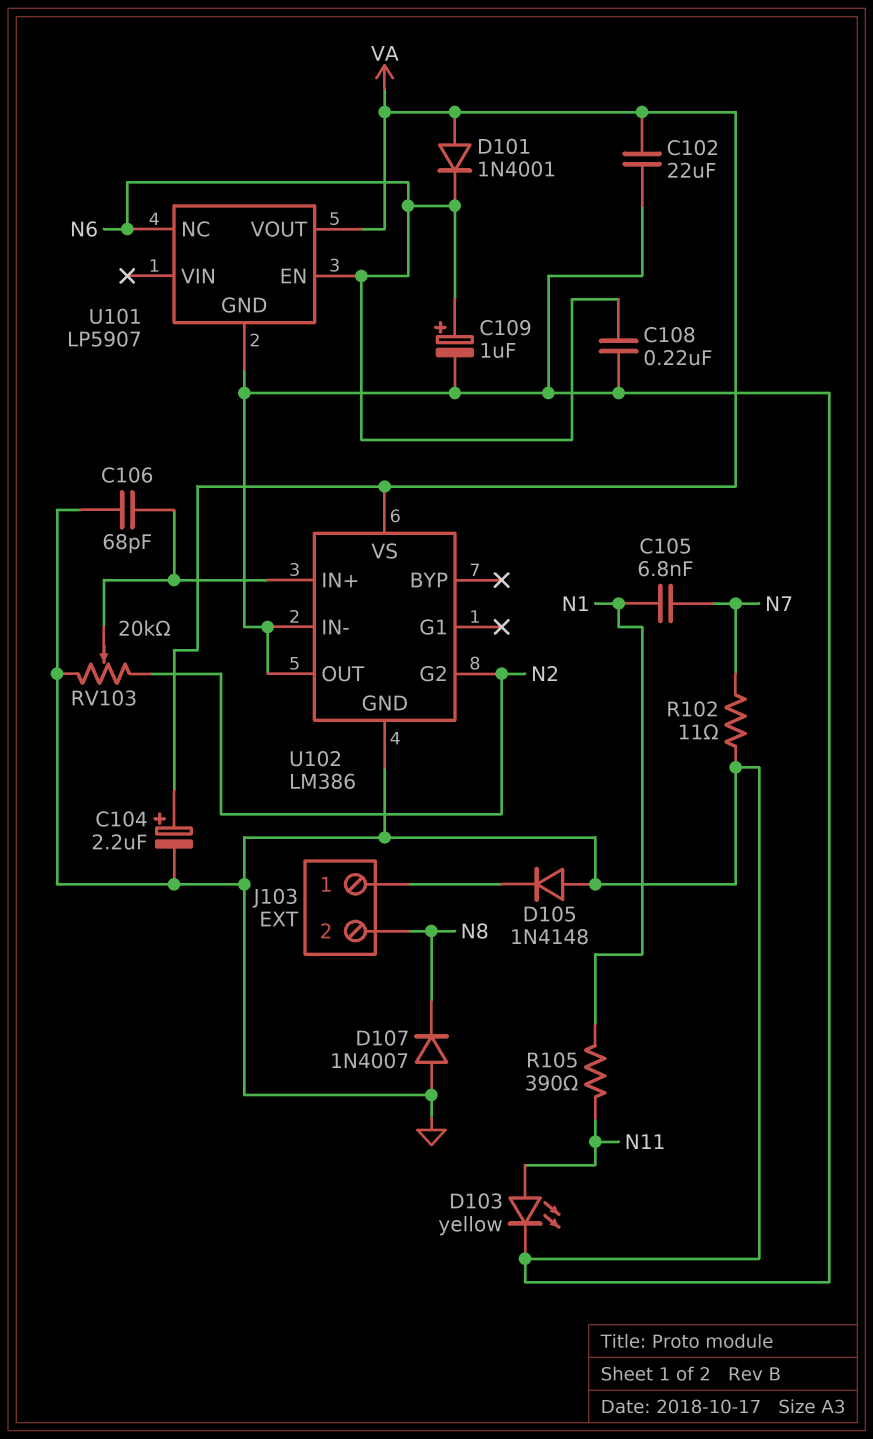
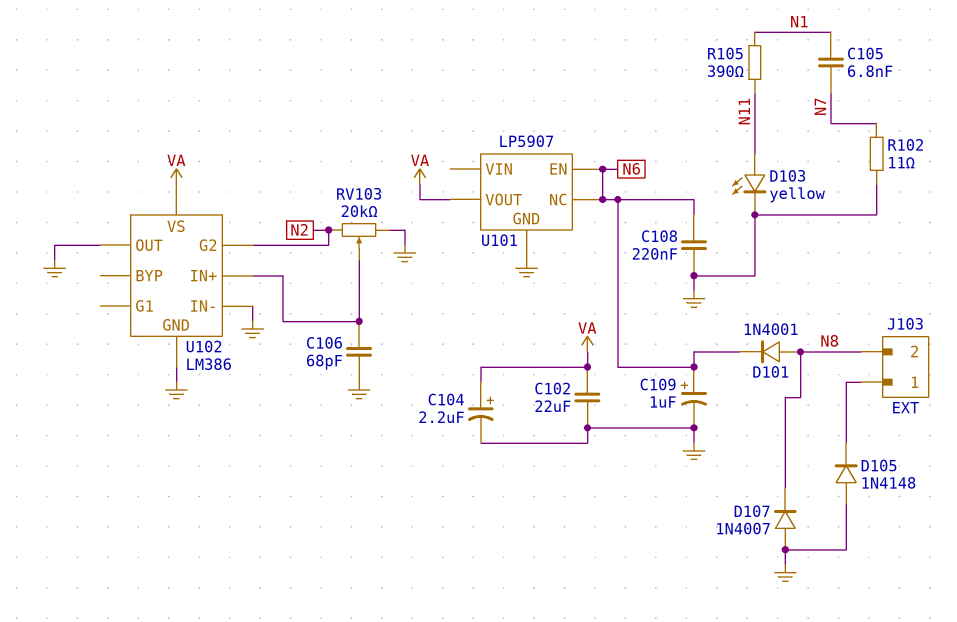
D101: diode 1N4001 (A VA, K N6) -> diode 1N4001 (A N8, K N6)

